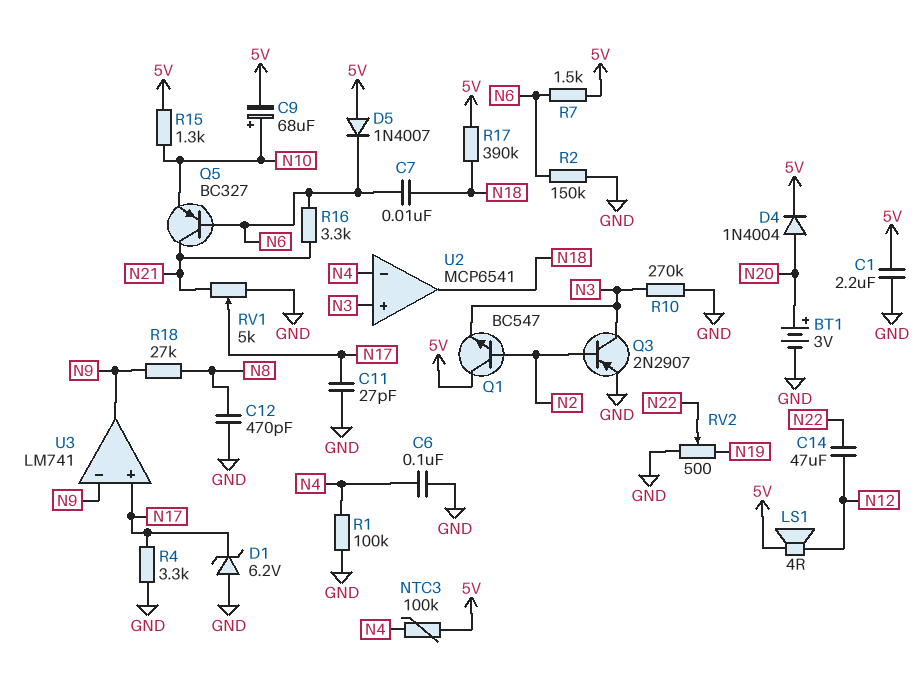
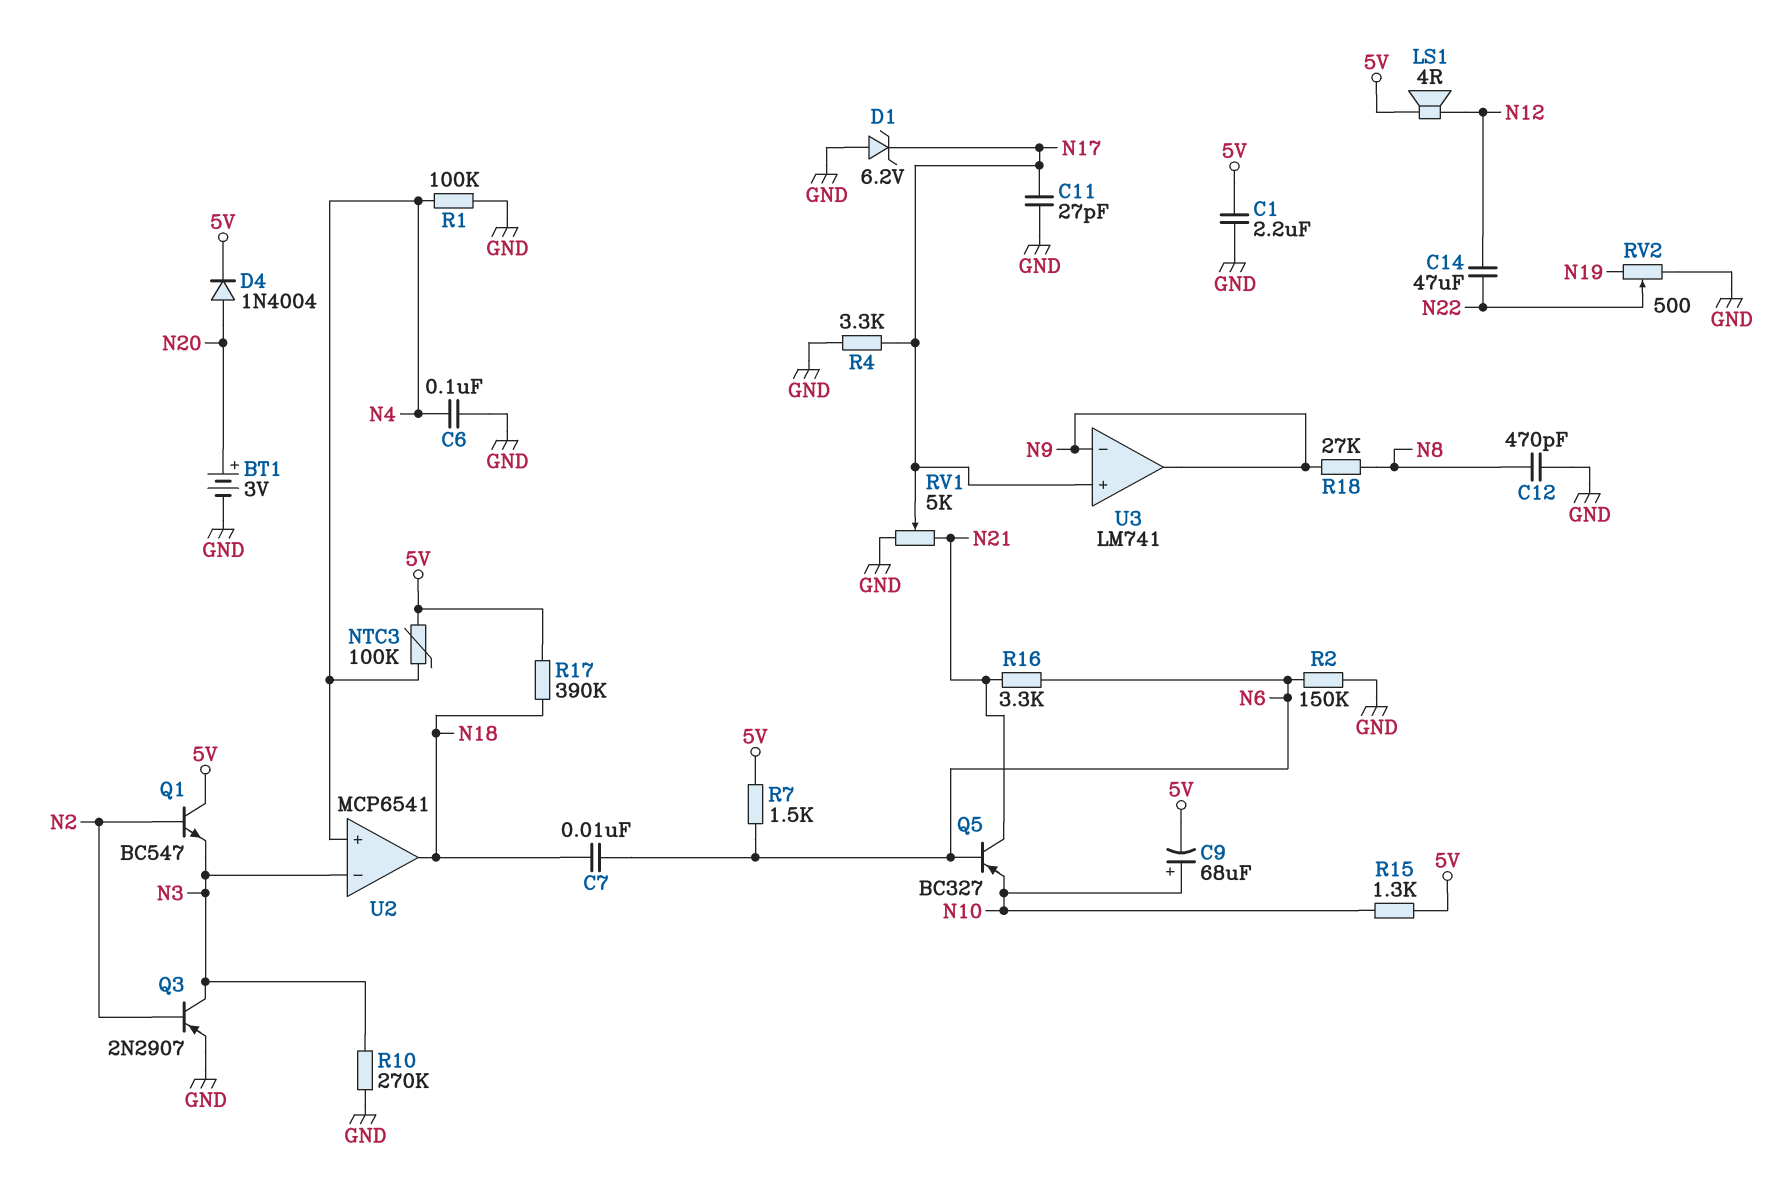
D5: diode 1N4007 (A 5V, K N6) -> none
U2 pin in+: N3 -> N4
U2 pin in-: N4 -> N3

